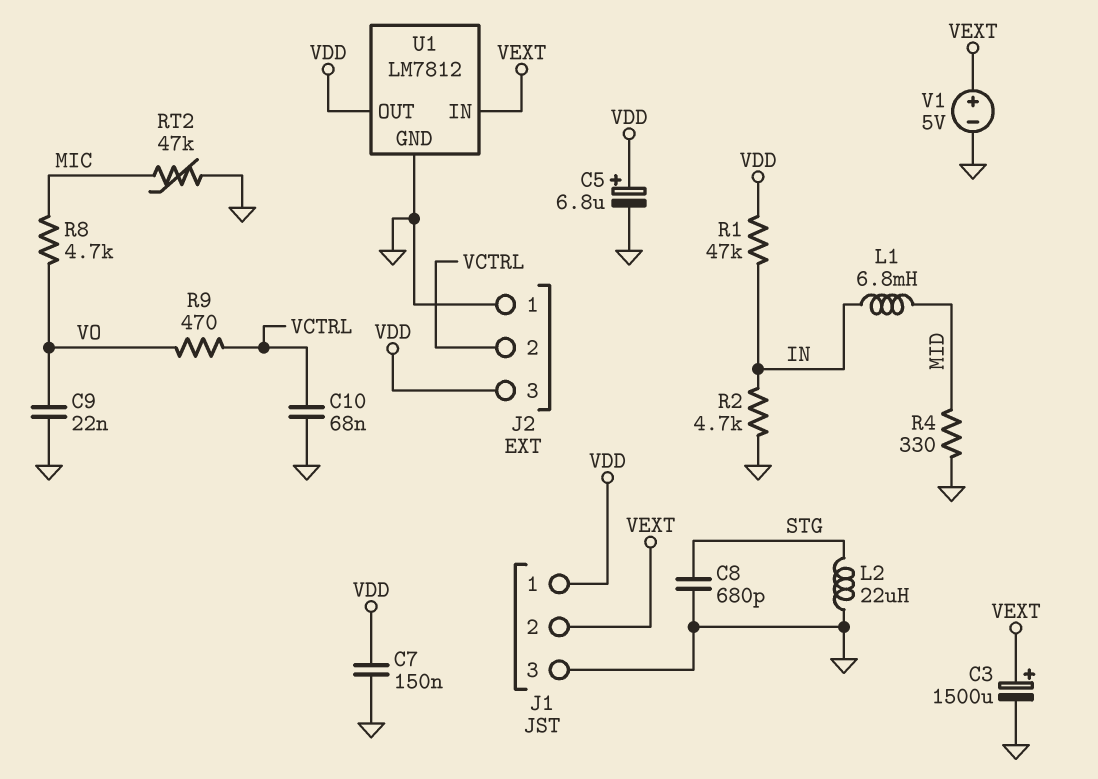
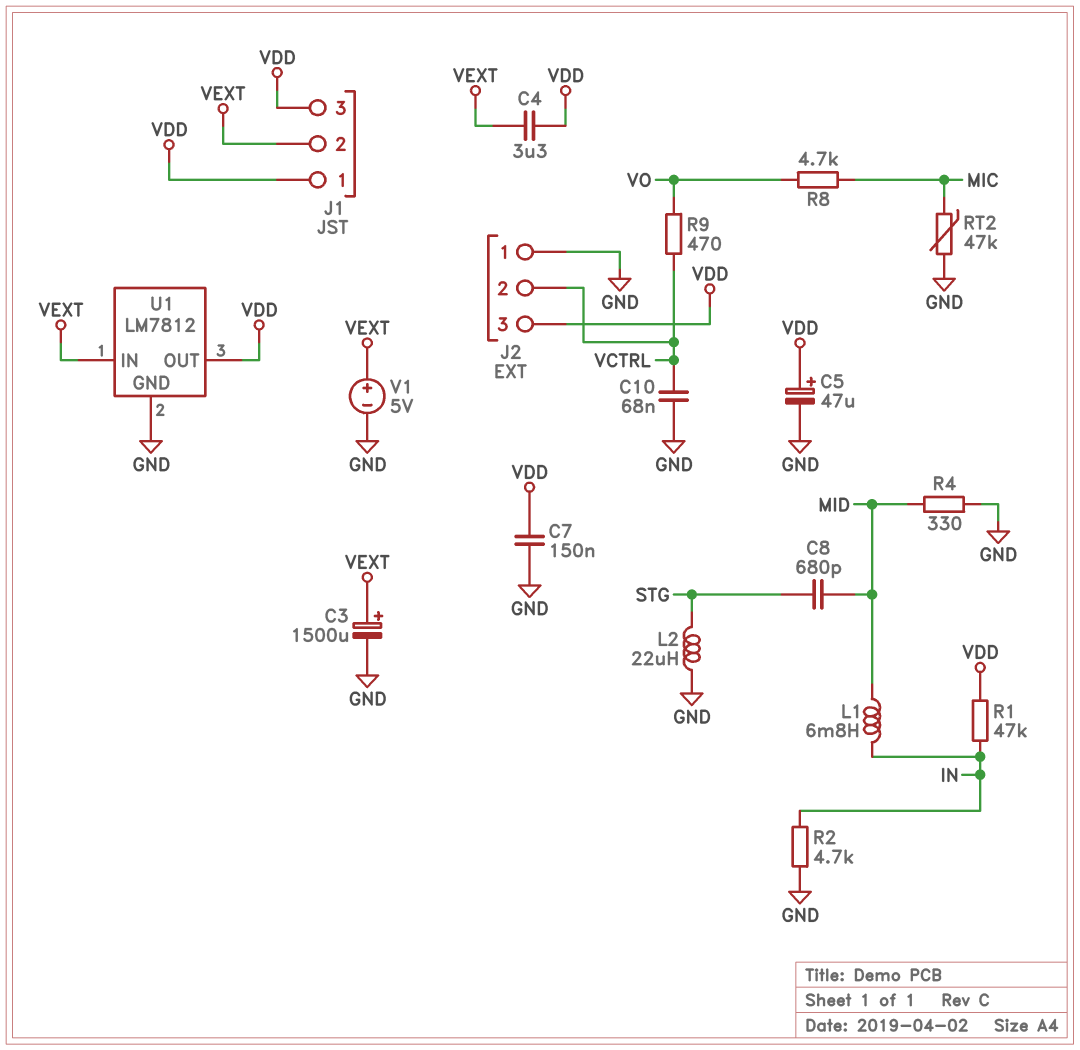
C4: none -> 3.3uF (VDD, VEXT)
C5: 6.8uF (plus VDD, minus GND) -> 47uF (plus VDD, minus GND)
C8: 680pF (GND, STG) -> 680pF (MID, STG)
C9: 22nF (GND, VO) -> none
J1 pin 3: GND -> VDD

